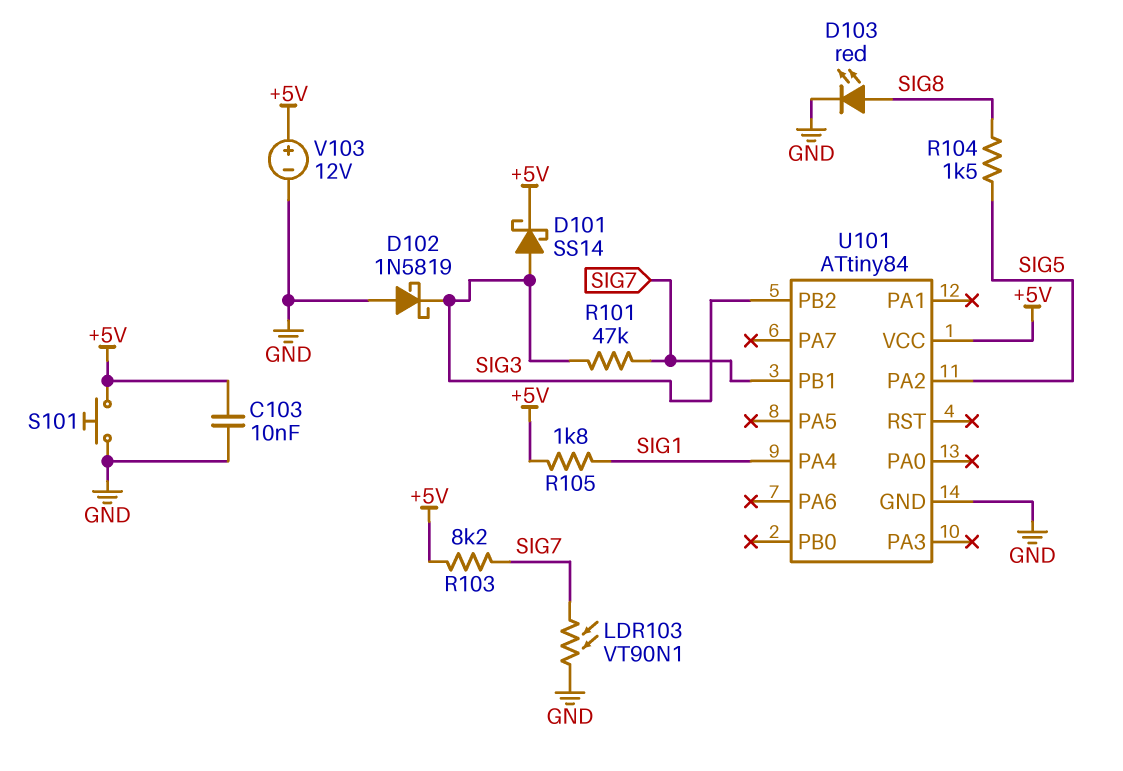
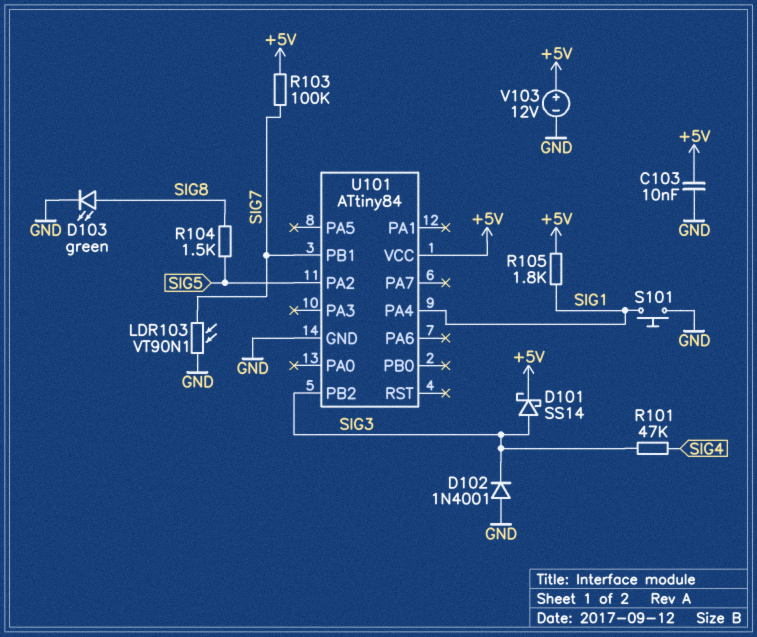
D102: schottky 1N5819 (A GND, K SIG3) -> diode 1N4001 (A GND, K SIG3)
D103: LED red (A SIG8, K GND) -> LED green (A SIG8, K GND)
R101: 47k (SIG3, SIG7) -> 47k (SIG3, SIG4)
R103: 8.2k (+5V, SIG7) -> 100k (+5V, SIG7)
S101: button (+5V, GND) -> button (GND, SIG1)

